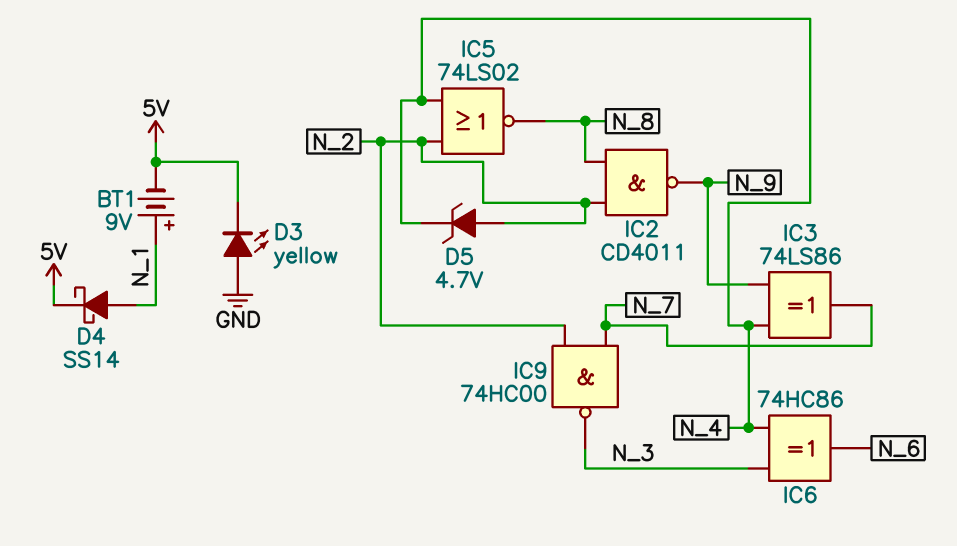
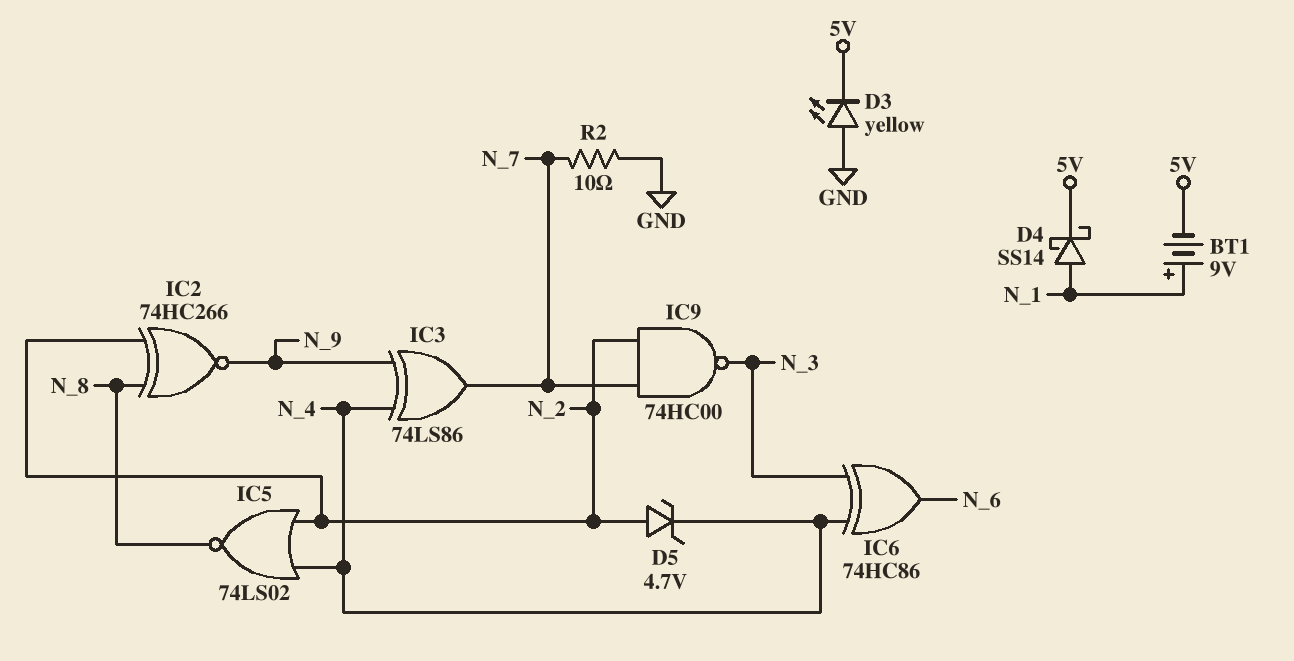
IC2: NAND CD4011 (in N_2, in N_8, out N_9) -> XNOR 74HC266 (in N_2, in N_8, out N_9)
R2: none -> 10 (GND, N_7)

